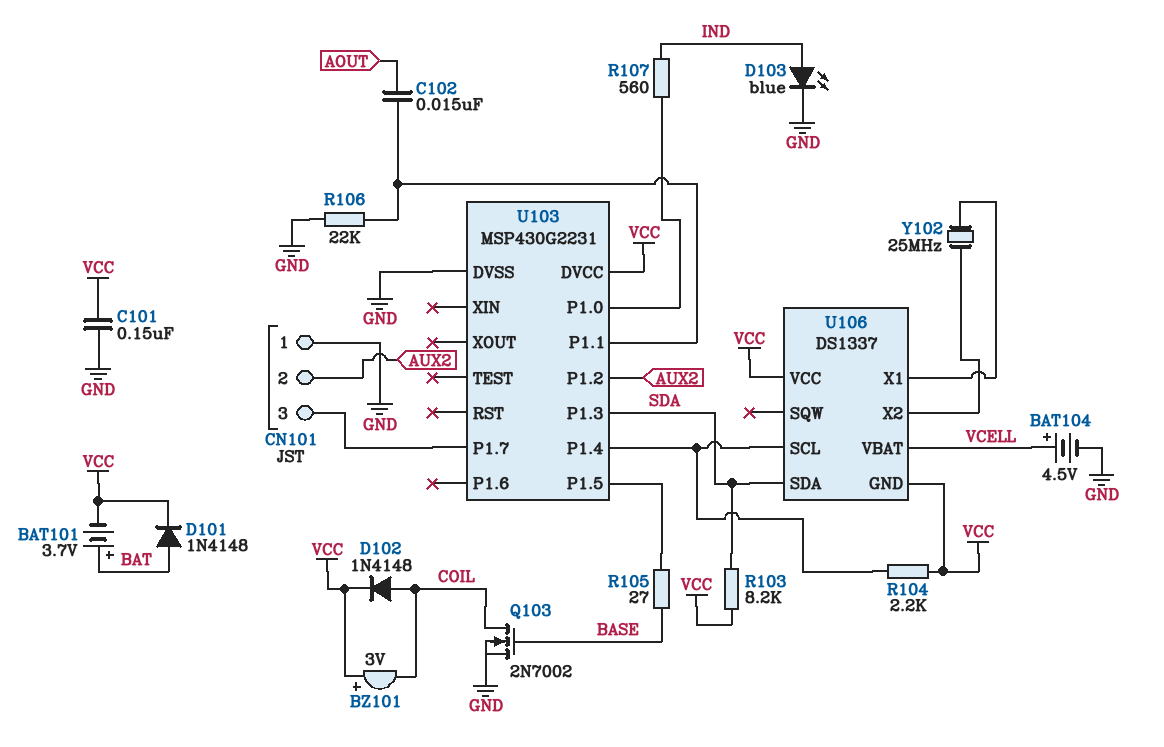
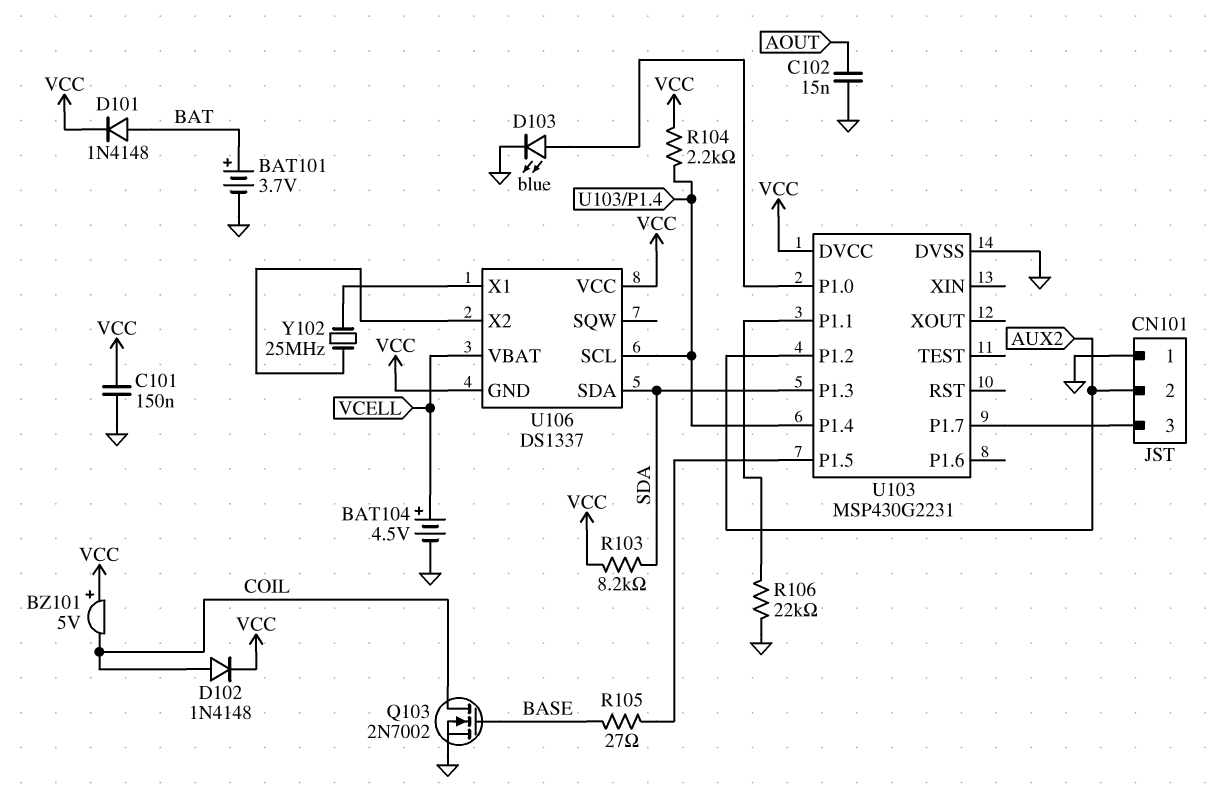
BAT101: 3.7V (plus BAT, minus VCC) -> 3.7V (plus BAT, minus GND)
BZ101: buzzer 3V (plus VCC, minus COIL) -> buzzer 5V (plus VCC, minus COIL)
C102: 15nF (AOUT, U103/P1.1) -> 15nF (AOUT, GND)
D103: LED blue (A IND, K GND) -> LED blue (A U103/P1.0, K GND)
R107: 560 (IND, U103/P1.0) -> none

